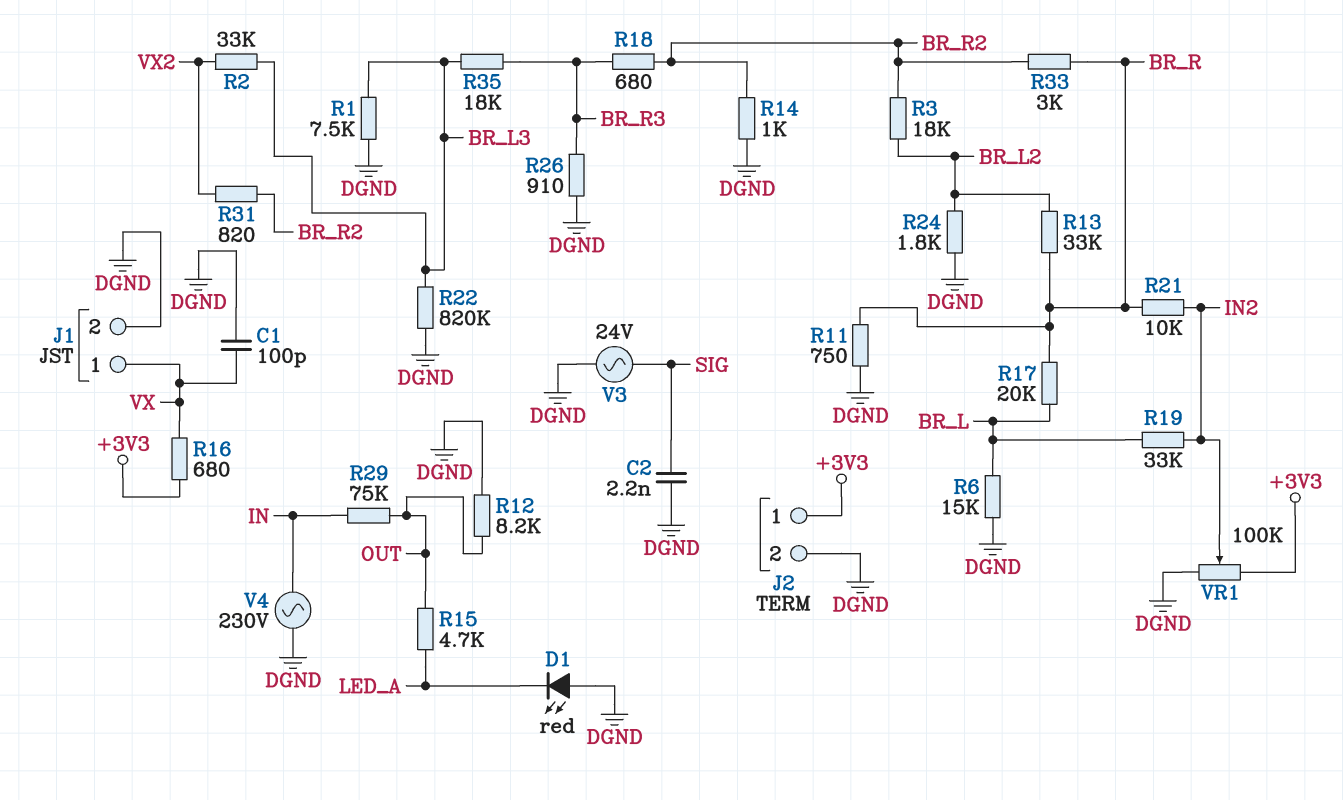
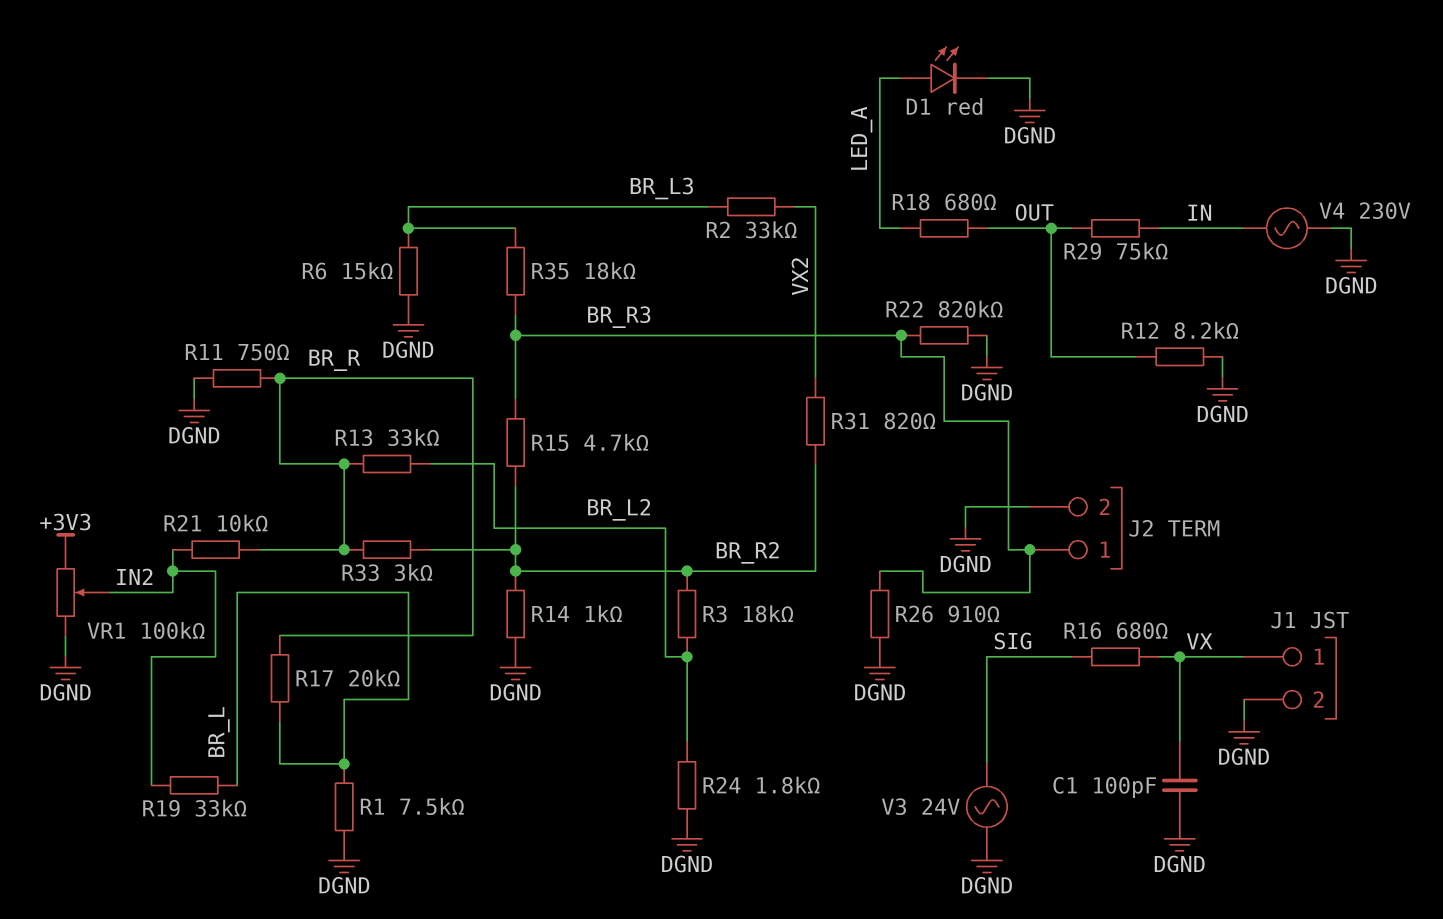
C2: 2.2nF (DGND, SIG) -> none
D1: LED red (A DGND, K LED_A) -> LED red (A LED_A, K DGND)
J2 pin 1: +3V3 -> BR_R3
R1: 7.5k (BR_L3, DGND) -> 7.5k (BR_L, DGND)
R6: 15k (BR_L, DGND) -> 15k (BR_L3, DGND)
R15: 4.7k (LED_A, OUT) -> 4.7k (BR_R2, BR_R3)
R16: 680 (+3V3, VX) -> 680 (SIG, VX)
R18: 680 (BR_R2, BR_R3) -> 680 (LED_A, OUT)
R22: 820k (BR_L3, DGND) -> 820k (BR_R3, DGND)

